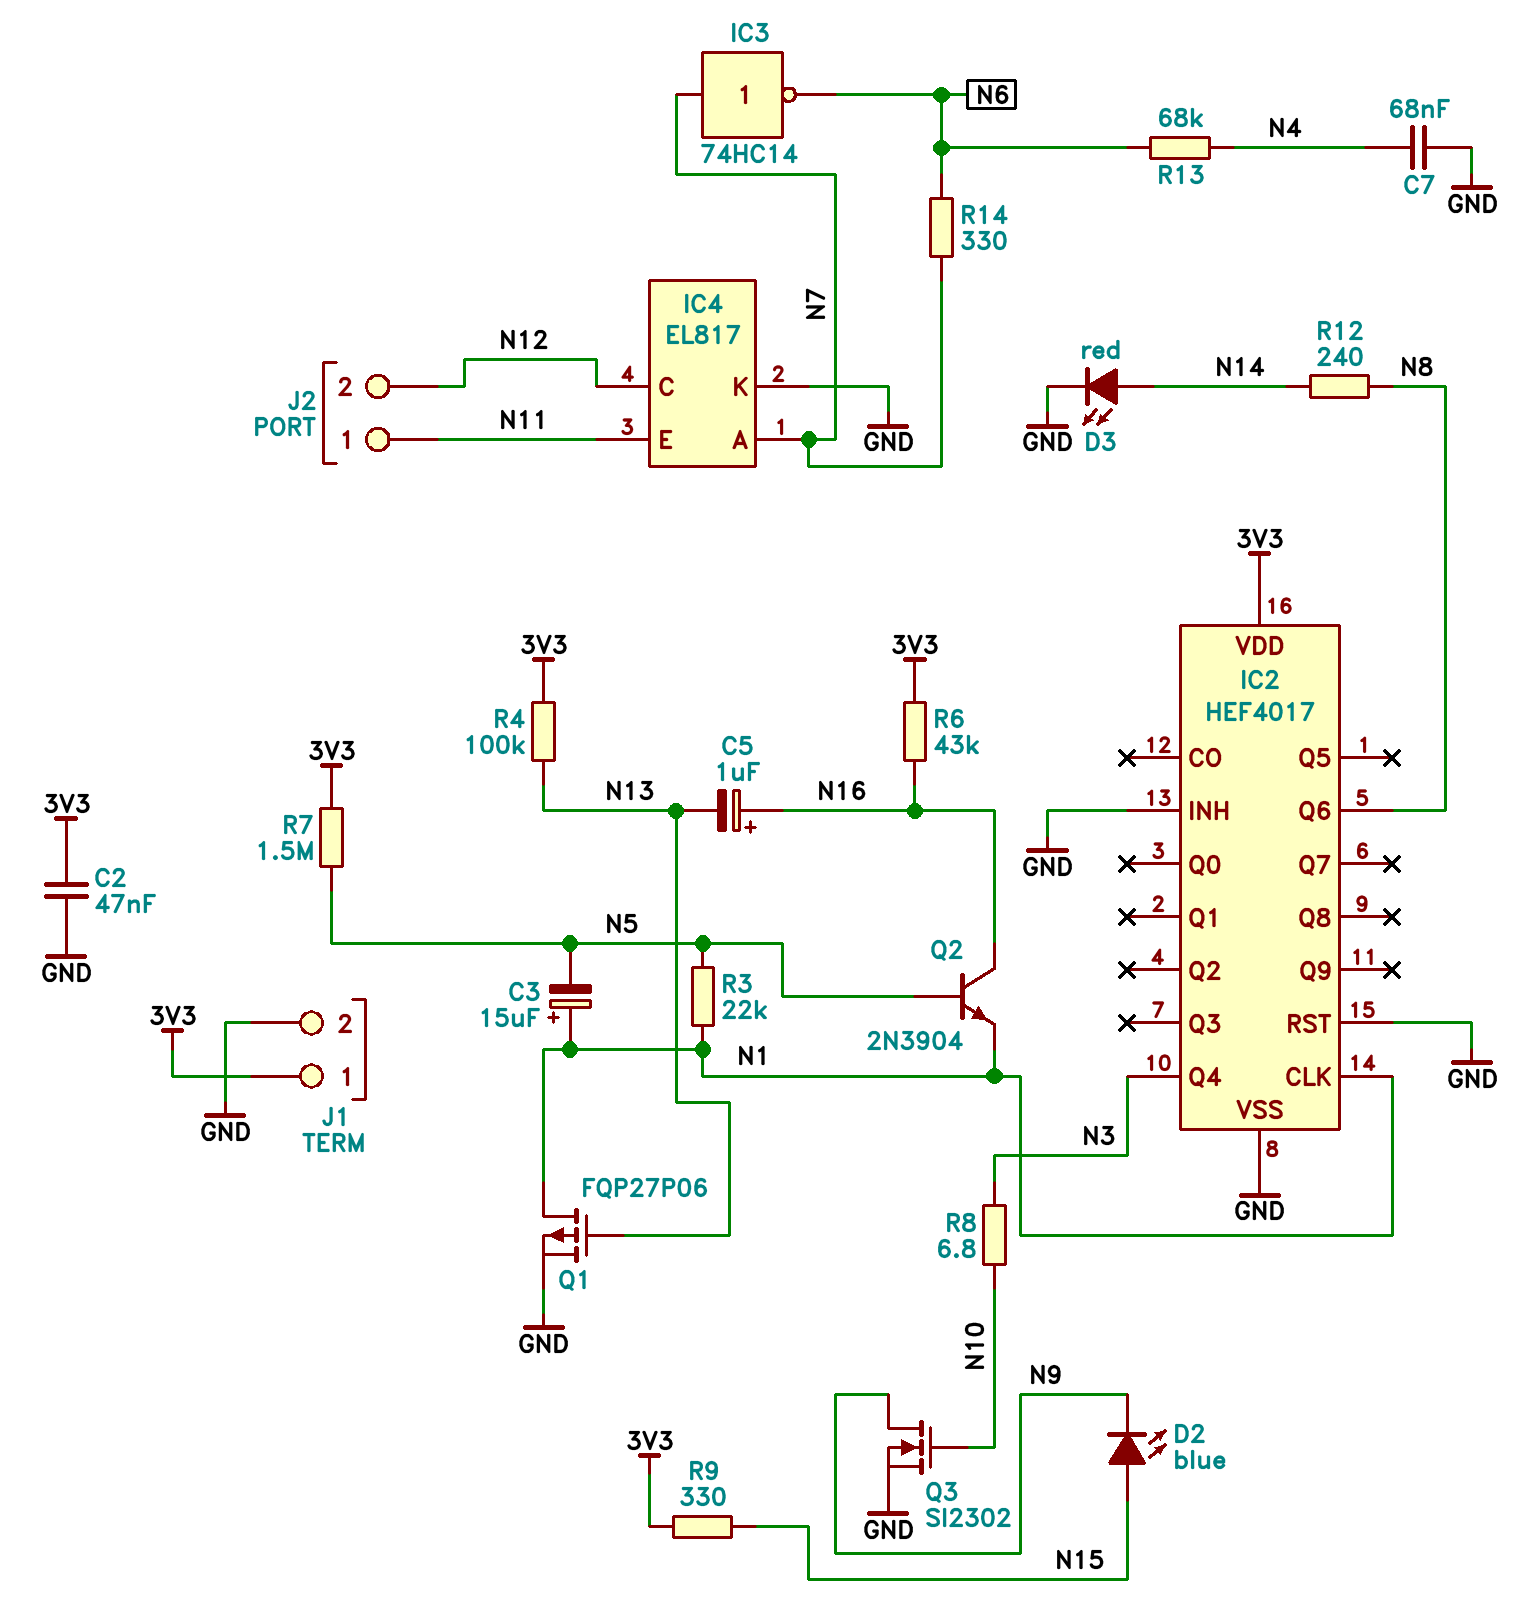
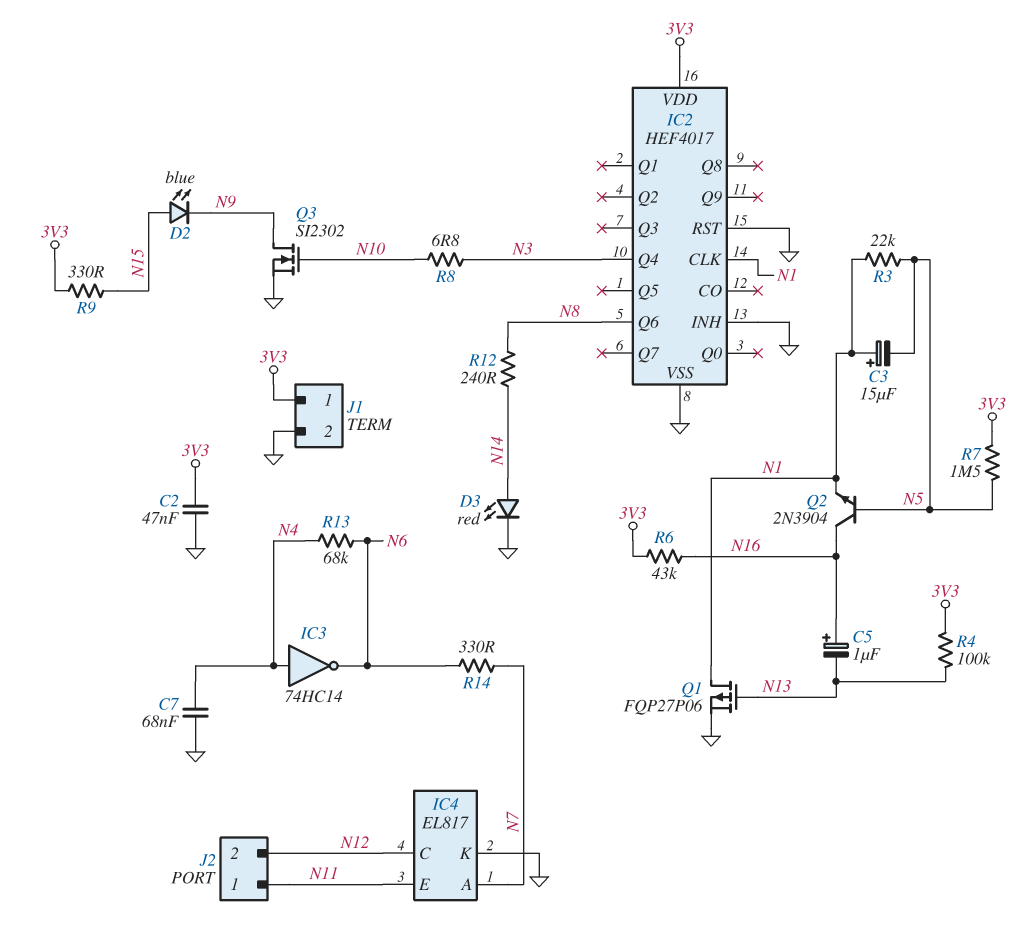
IC3: NOT 74HC14 (in N7, out N6) -> NOT 74HC14 (in N4, out N6)

